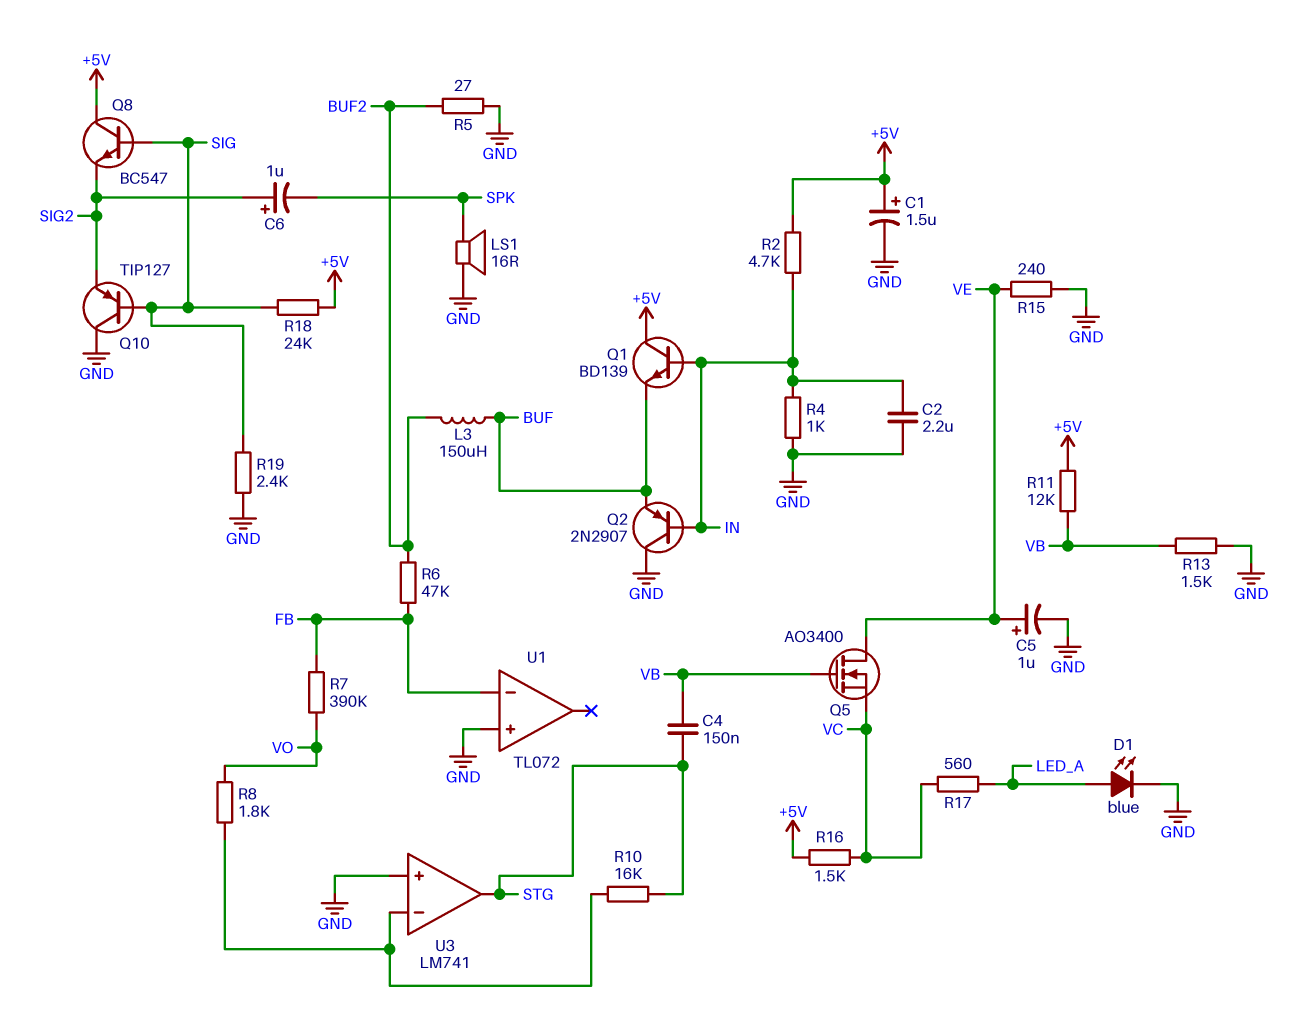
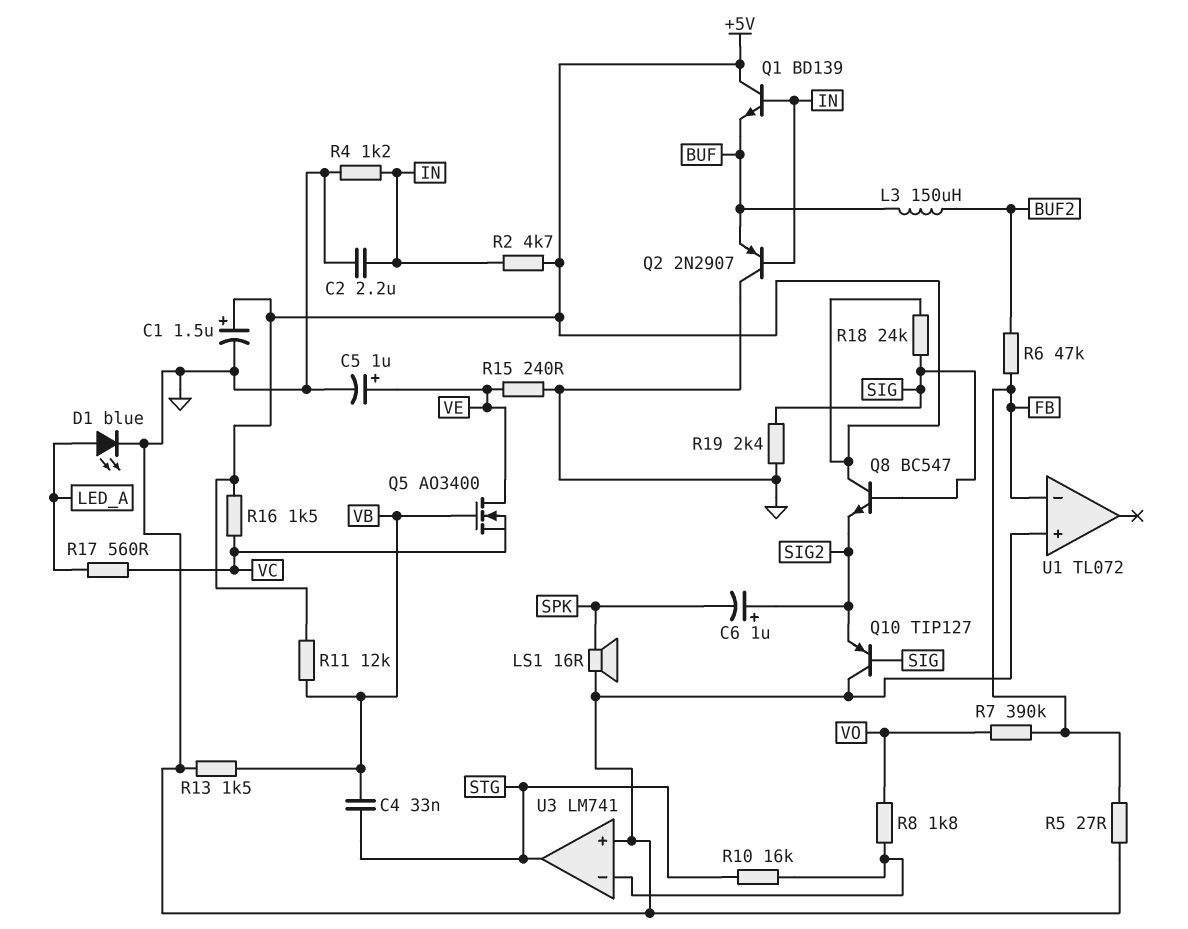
C4: 150nF (STG, VB) -> 33nF (STG, VB)
R4: 1k (GND, IN) -> 1.2k (GND, IN)
R5: 27 (BUF2, GND) -> 27 (FB, GND)

